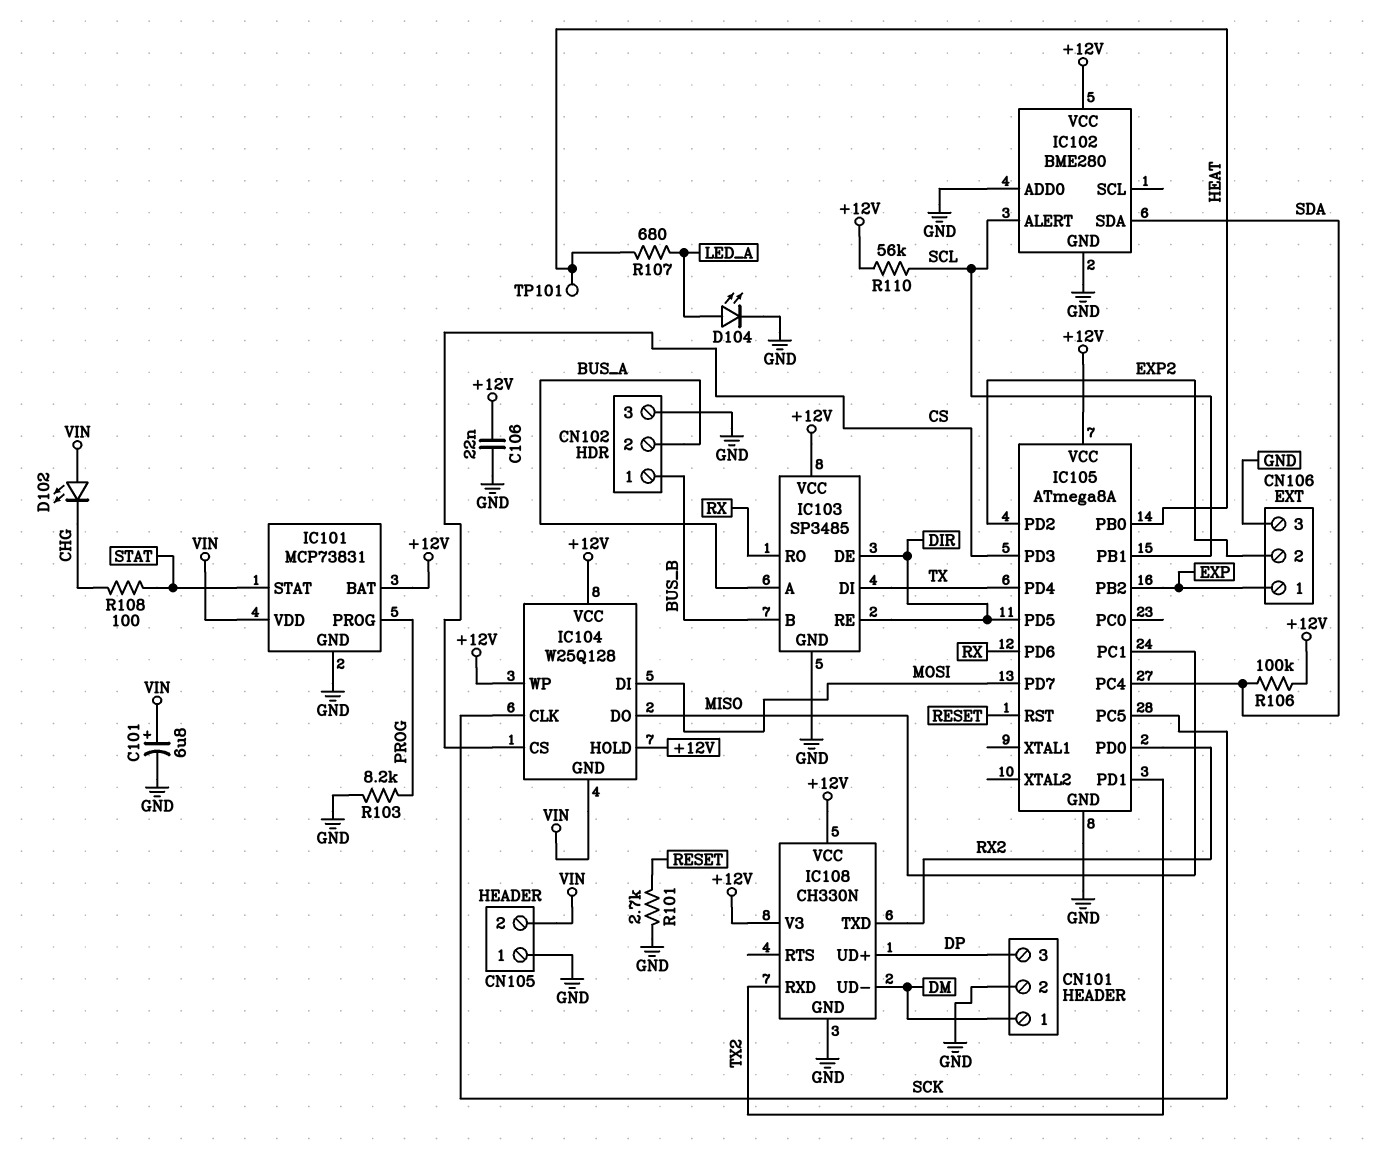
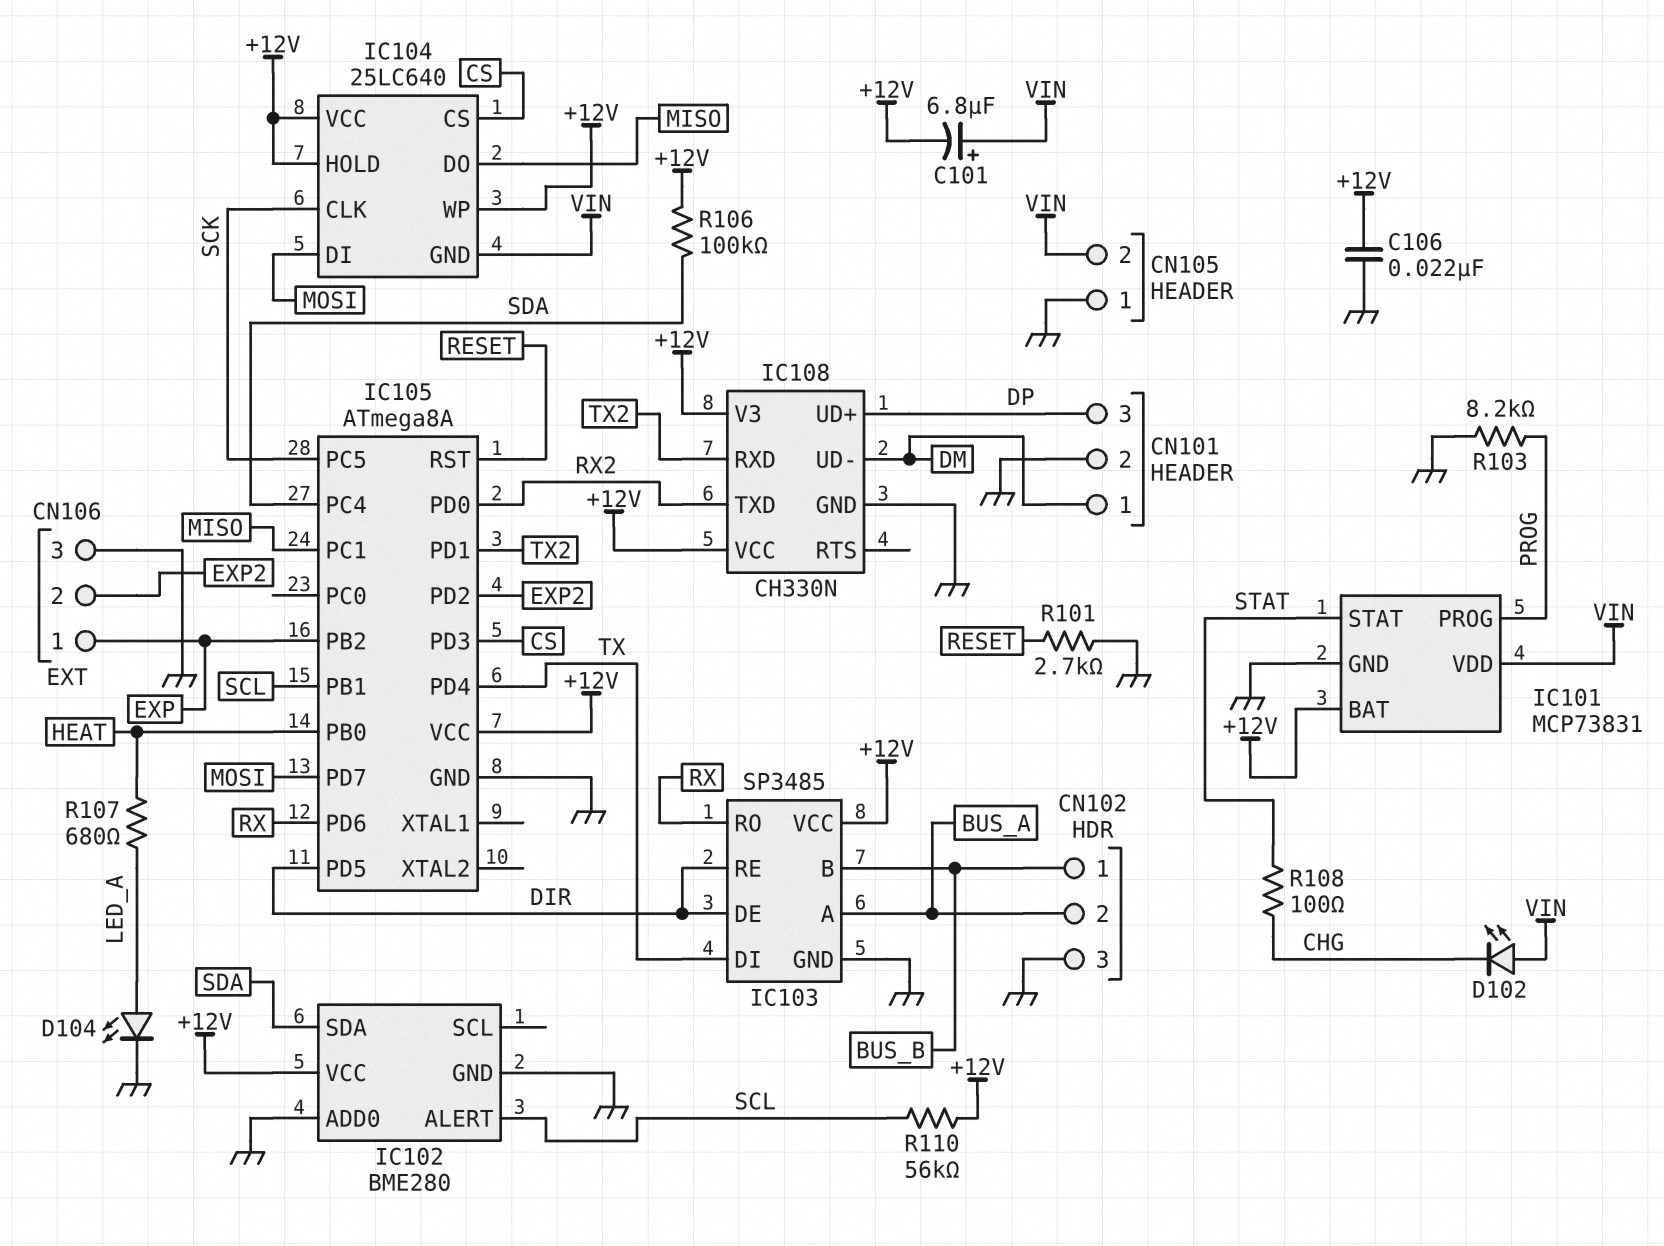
C101: 6.8uF (plus VIN, minus GND) -> 6.8uF (plus VIN, minus +12V)
IC104: W25Q128 -> 25LC640
TP101: test point (HEAT) -> none

